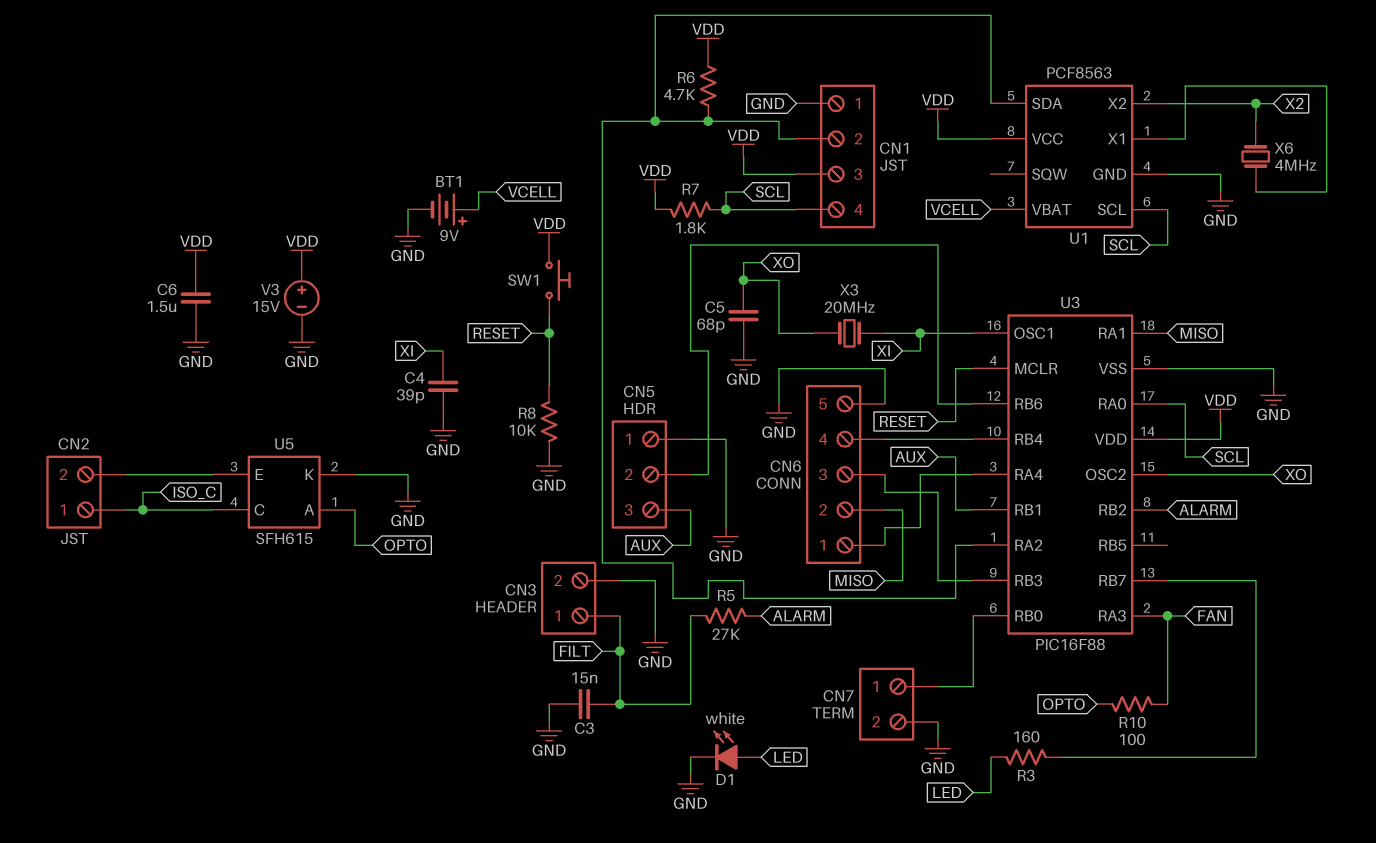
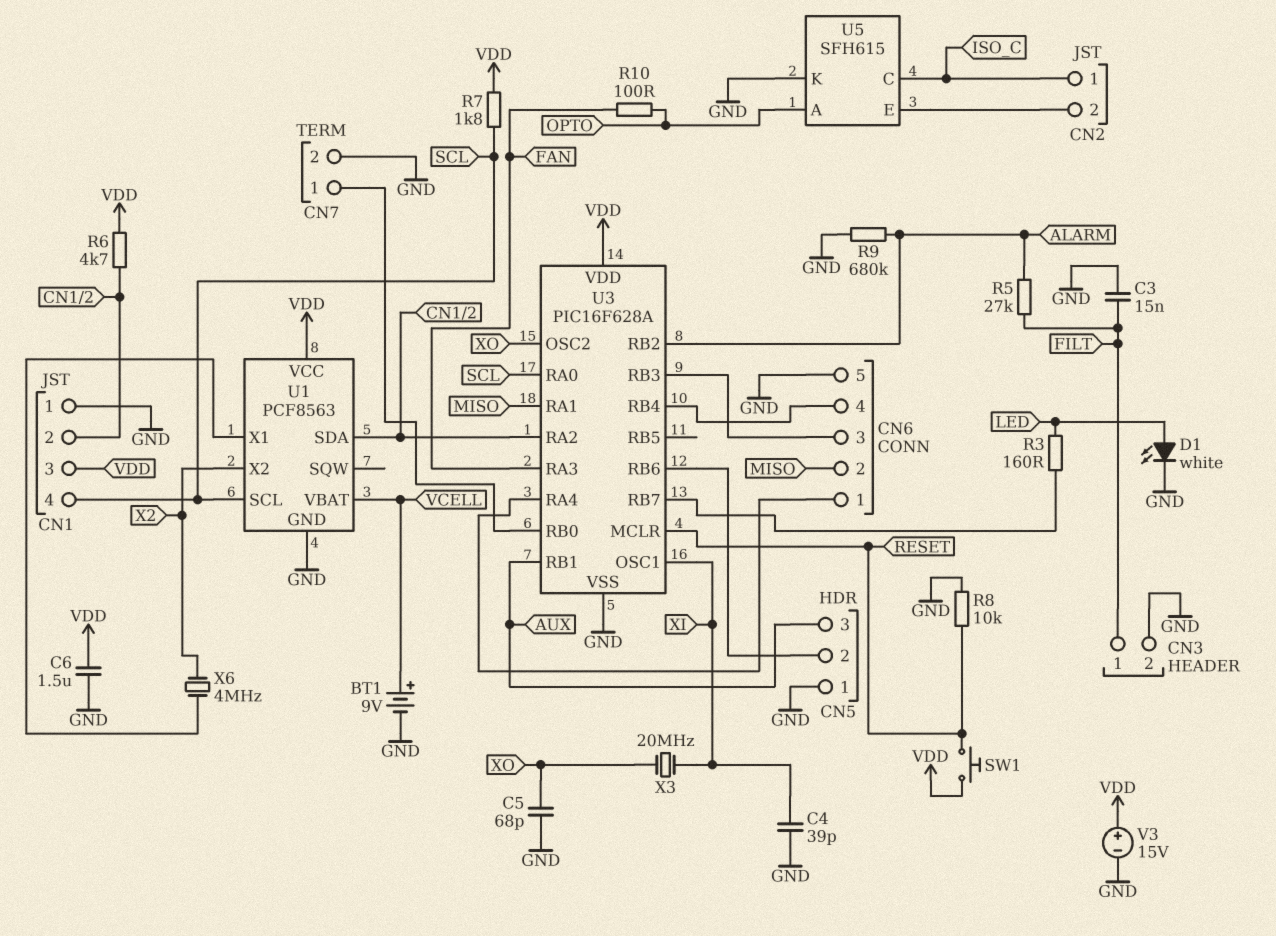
R9: none -> 680k (ALARM, GND)
U3: PIC16F88 -> PIC16F628A

